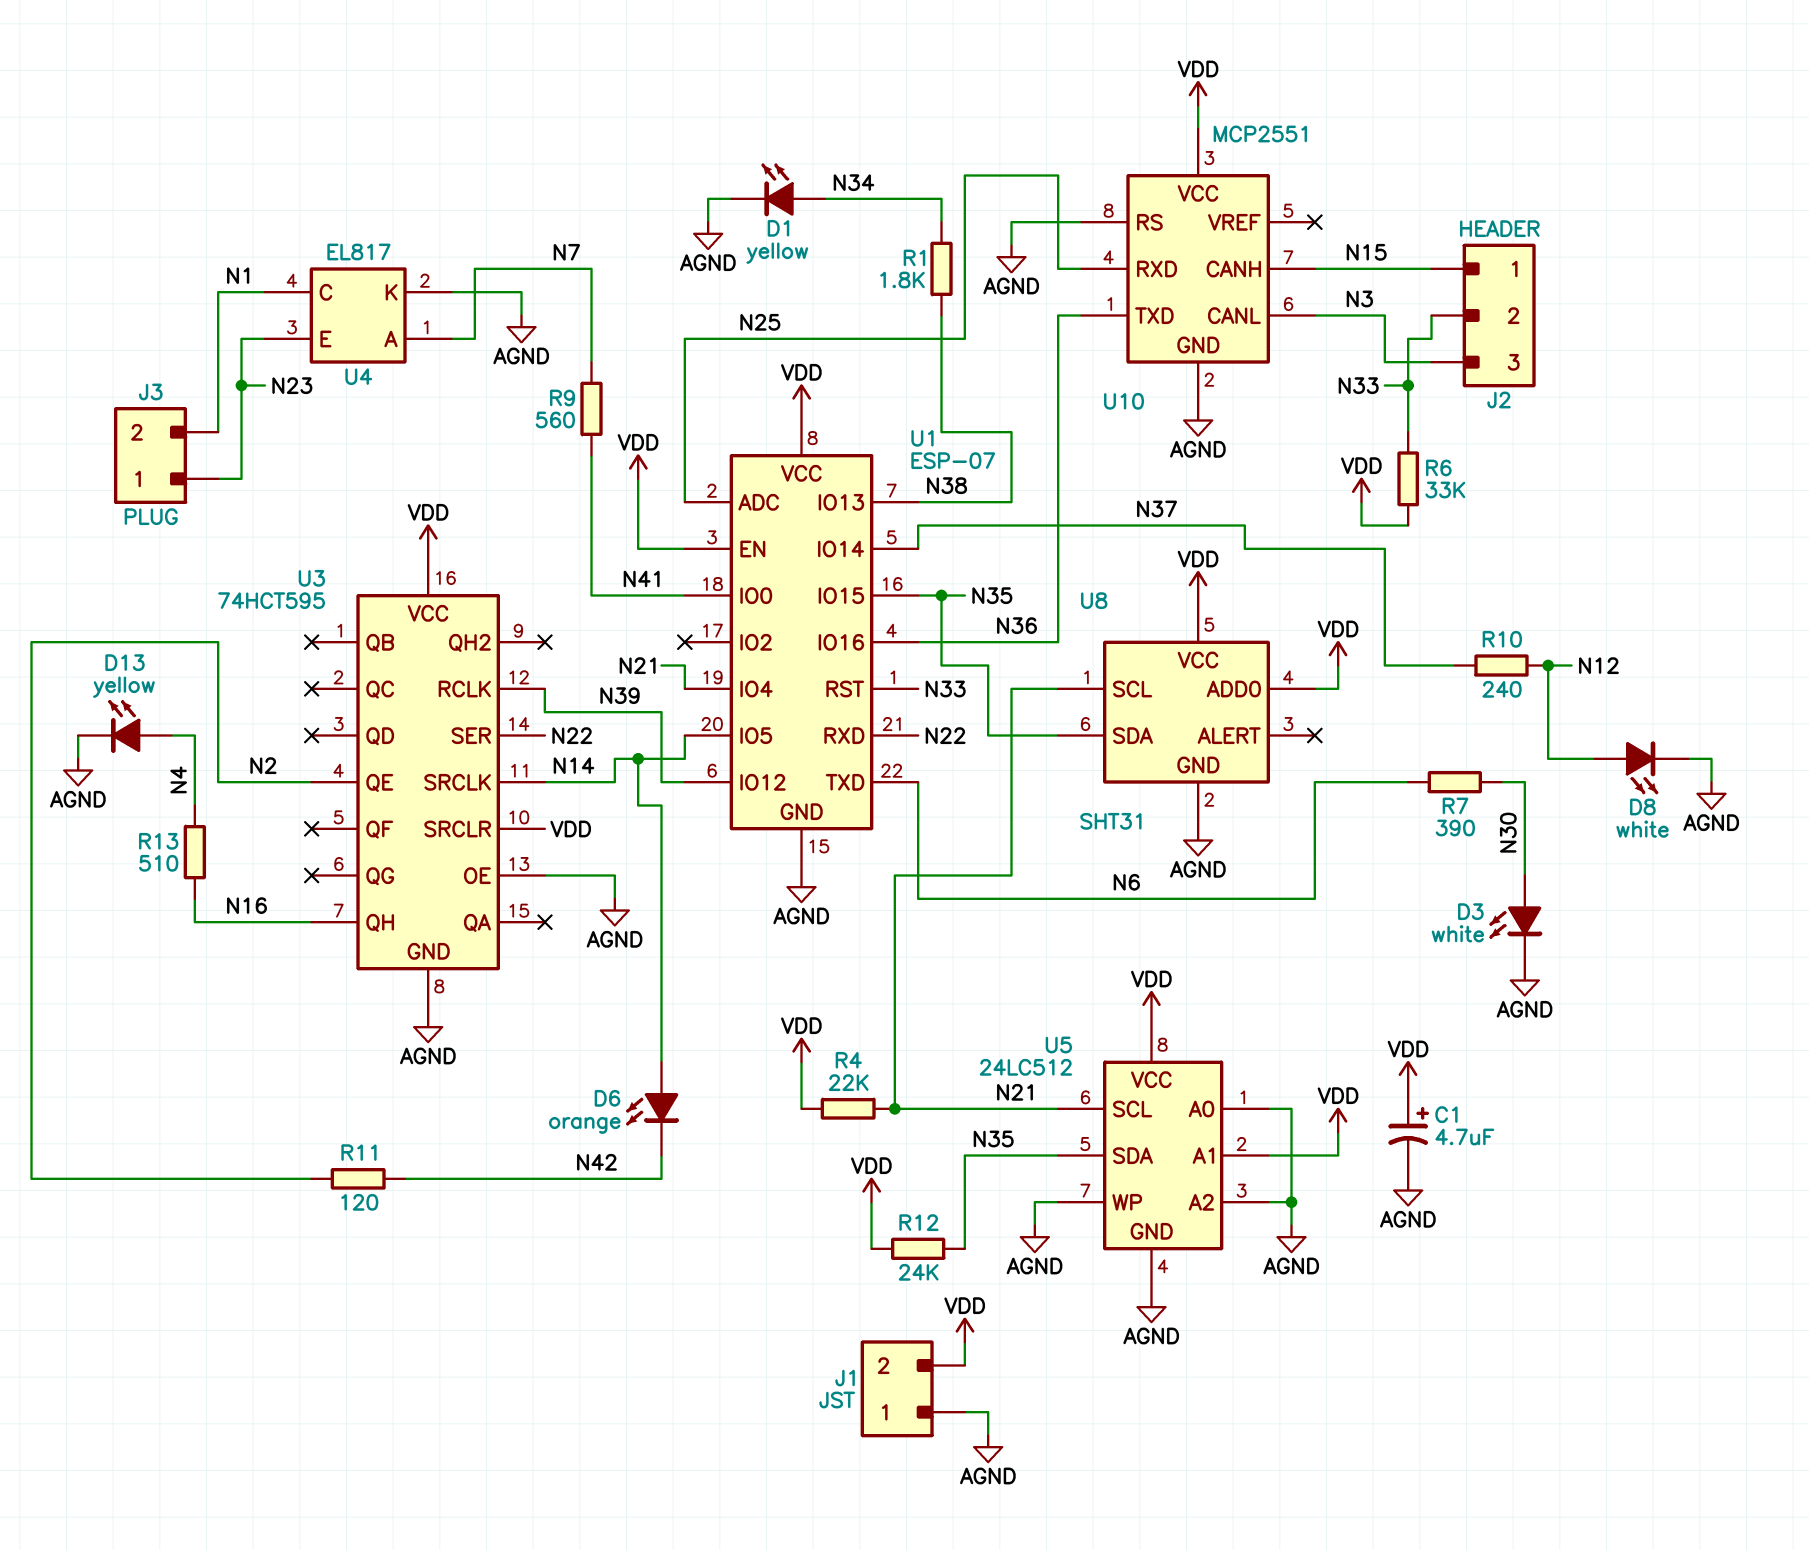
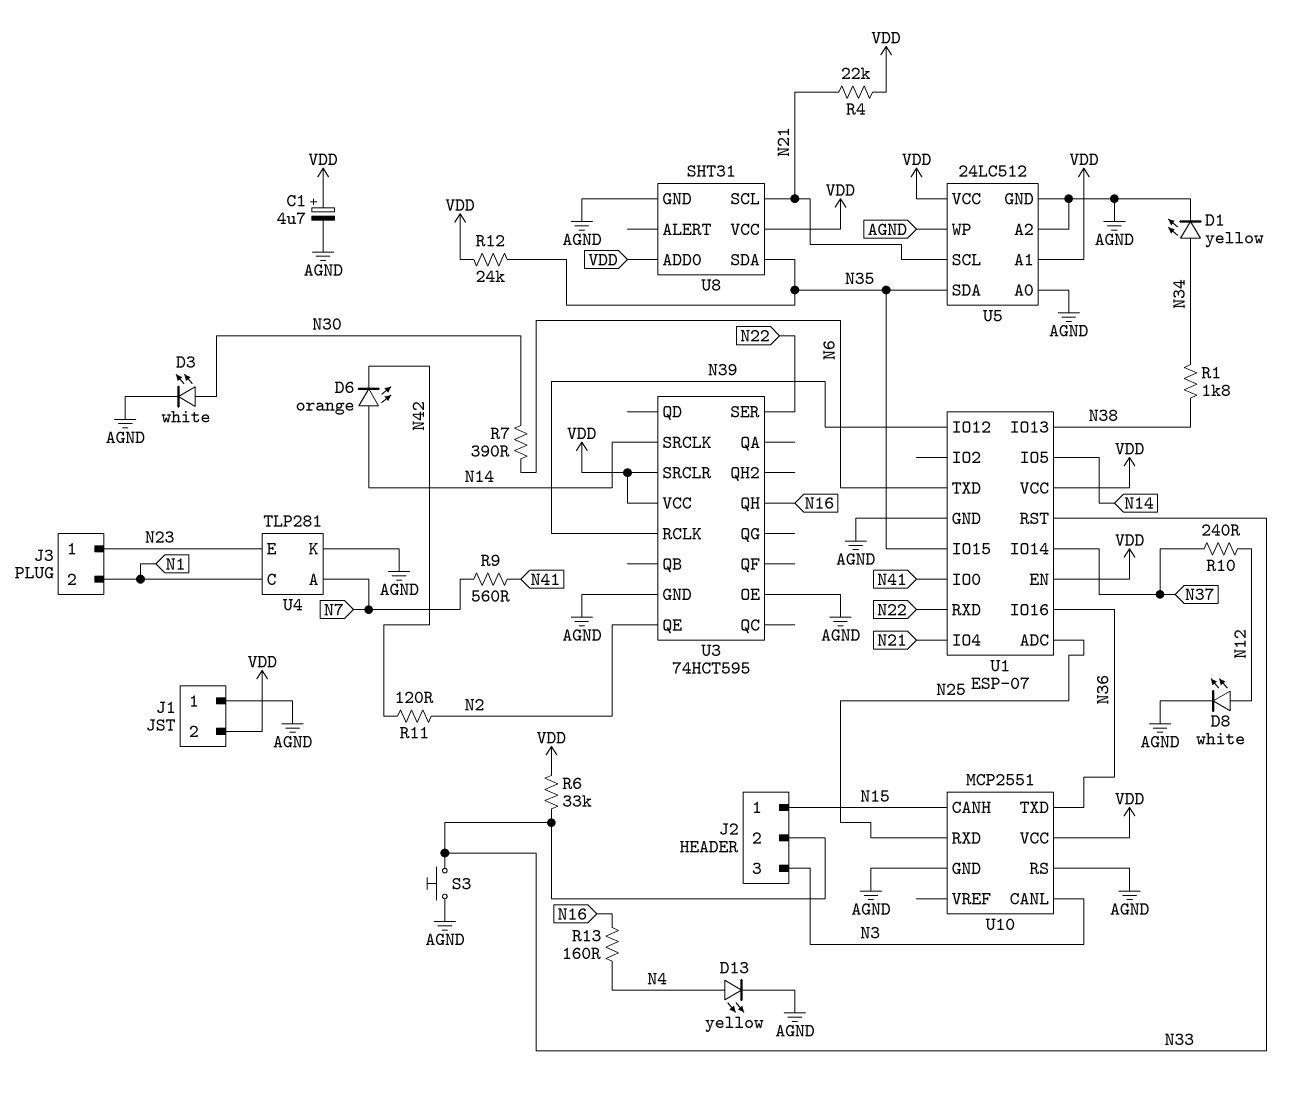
R13: 510 (N4, N16) -> 160 (N4, N16)
S3: none -> button (AGND, N33)
U4: EL817 -> TLP281

